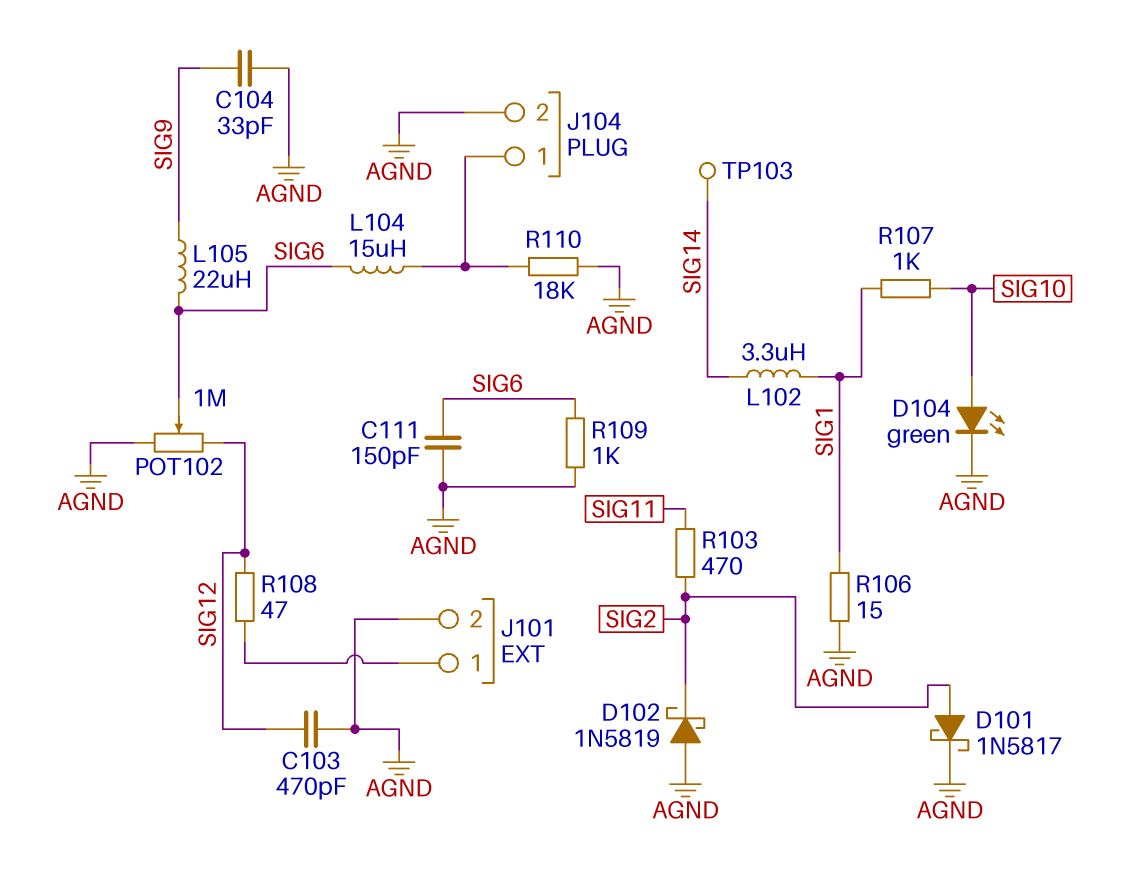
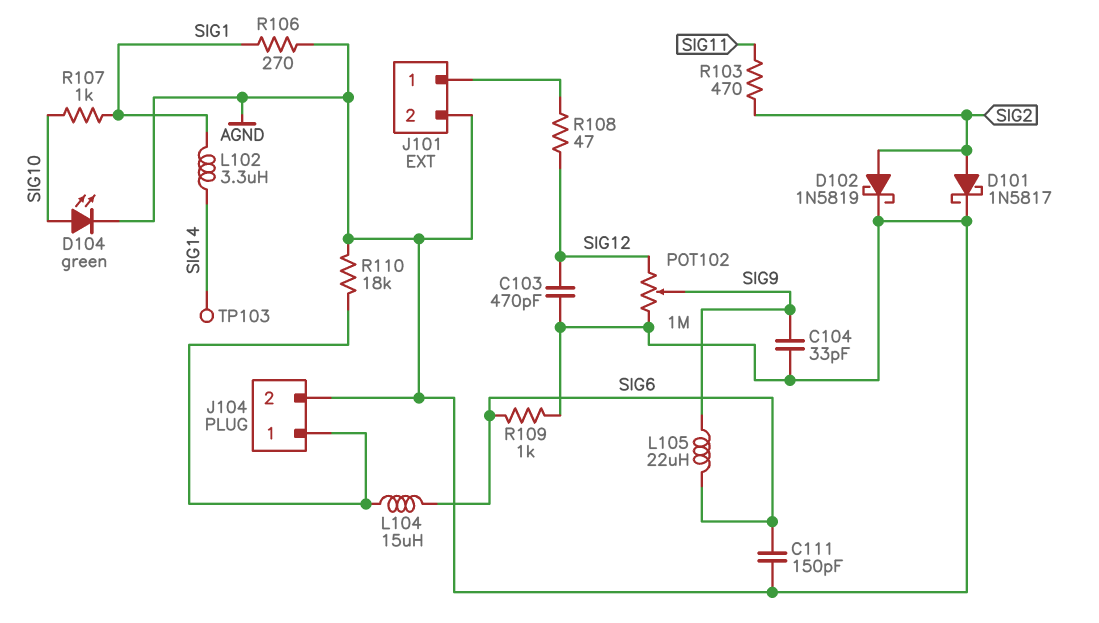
D102: schottky 1N5819 (A AGND, K SIG2) -> schottky 1N5819 (A SIG2, K AGND)
POT102: 1M (AGND, SIG12, wiper SIG6) -> 1M (AGND, SIG12, wiper SIG9)
R106: 15 (AGND, SIG1) -> 270 (AGND, SIG1)

